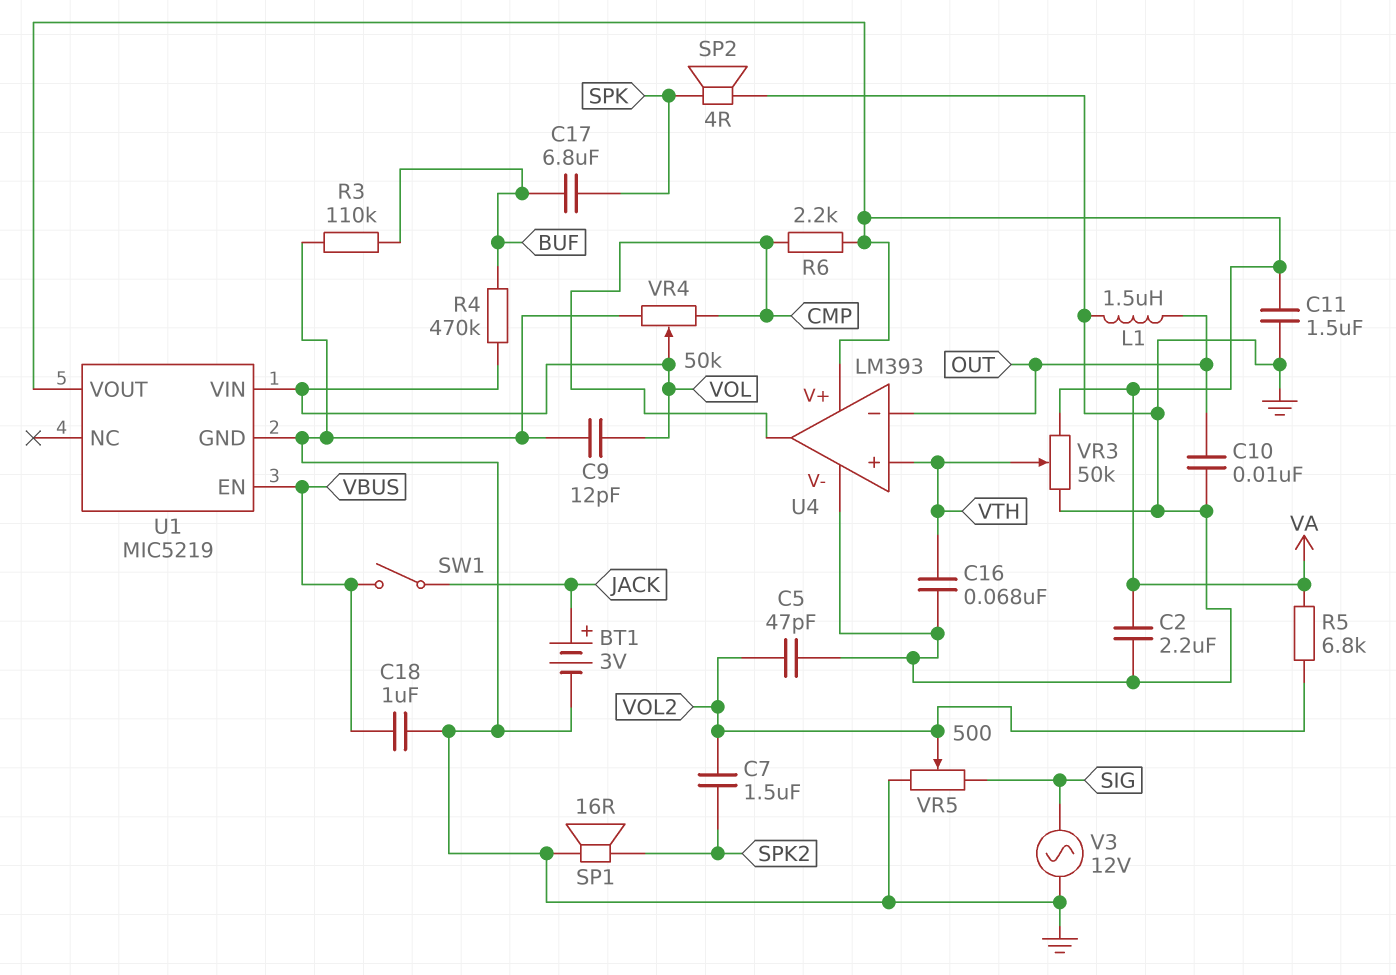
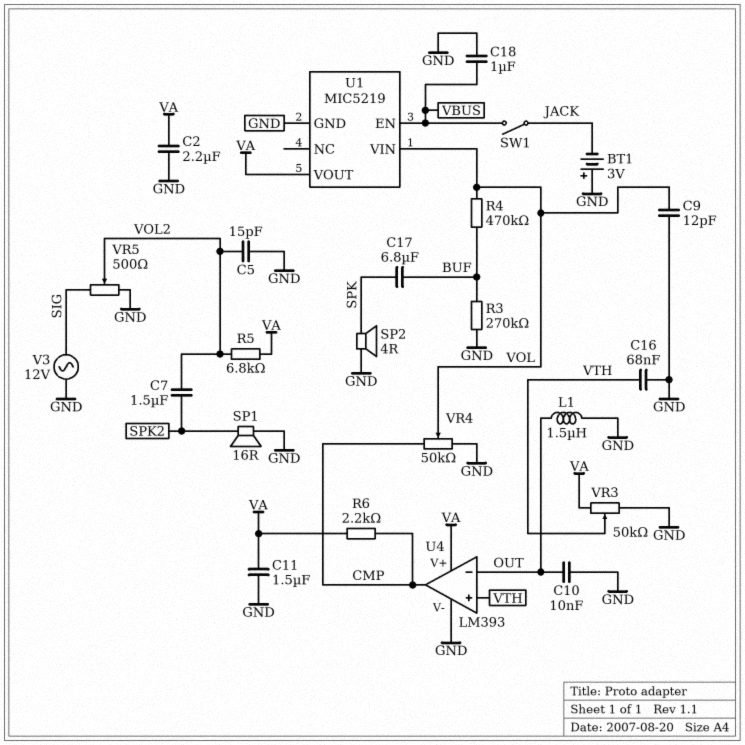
BT1: 3V (plus JACK, minus GND) -> 3V (plus GND, minus JACK)
C5: 47pF (GND, VOL2) -> 15pF (GND, VOL2)
R3: 110k (BUF, GND) -> 270k (BUF, GND)

